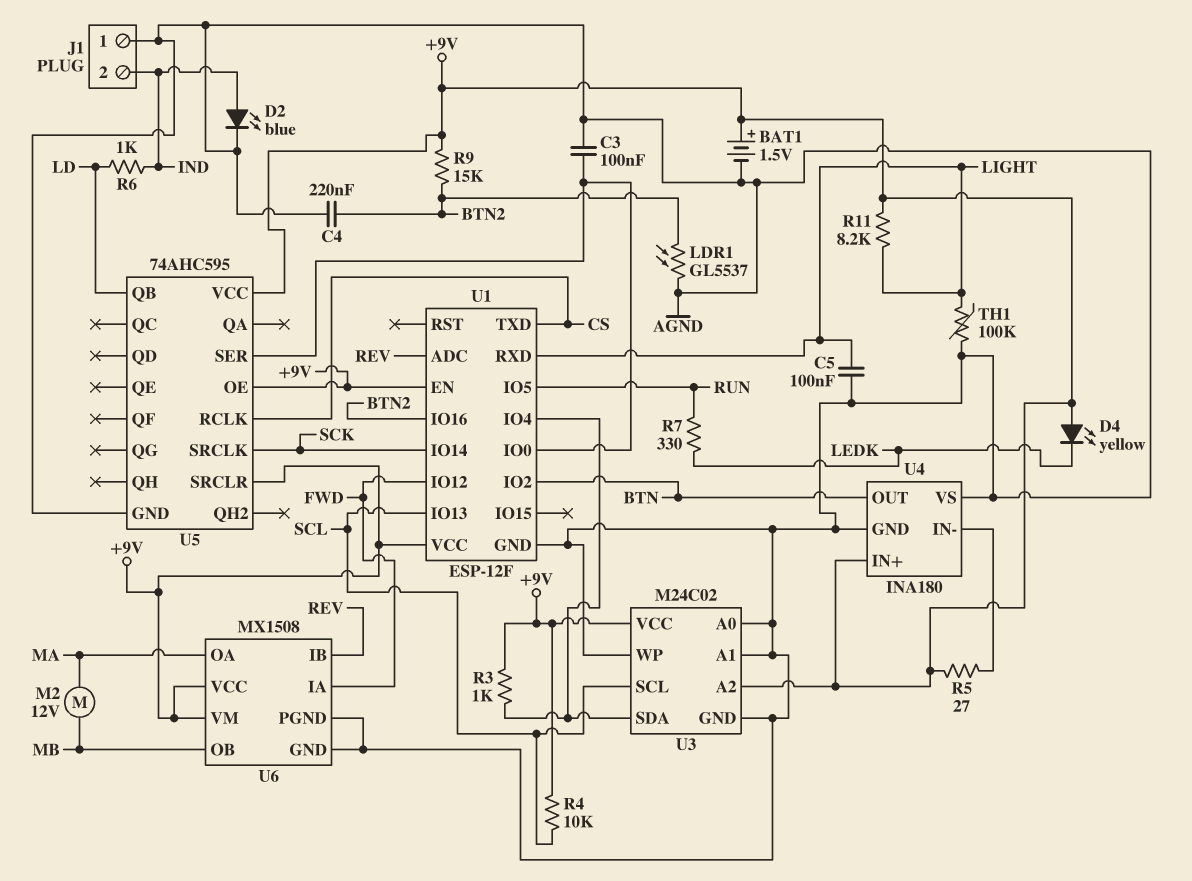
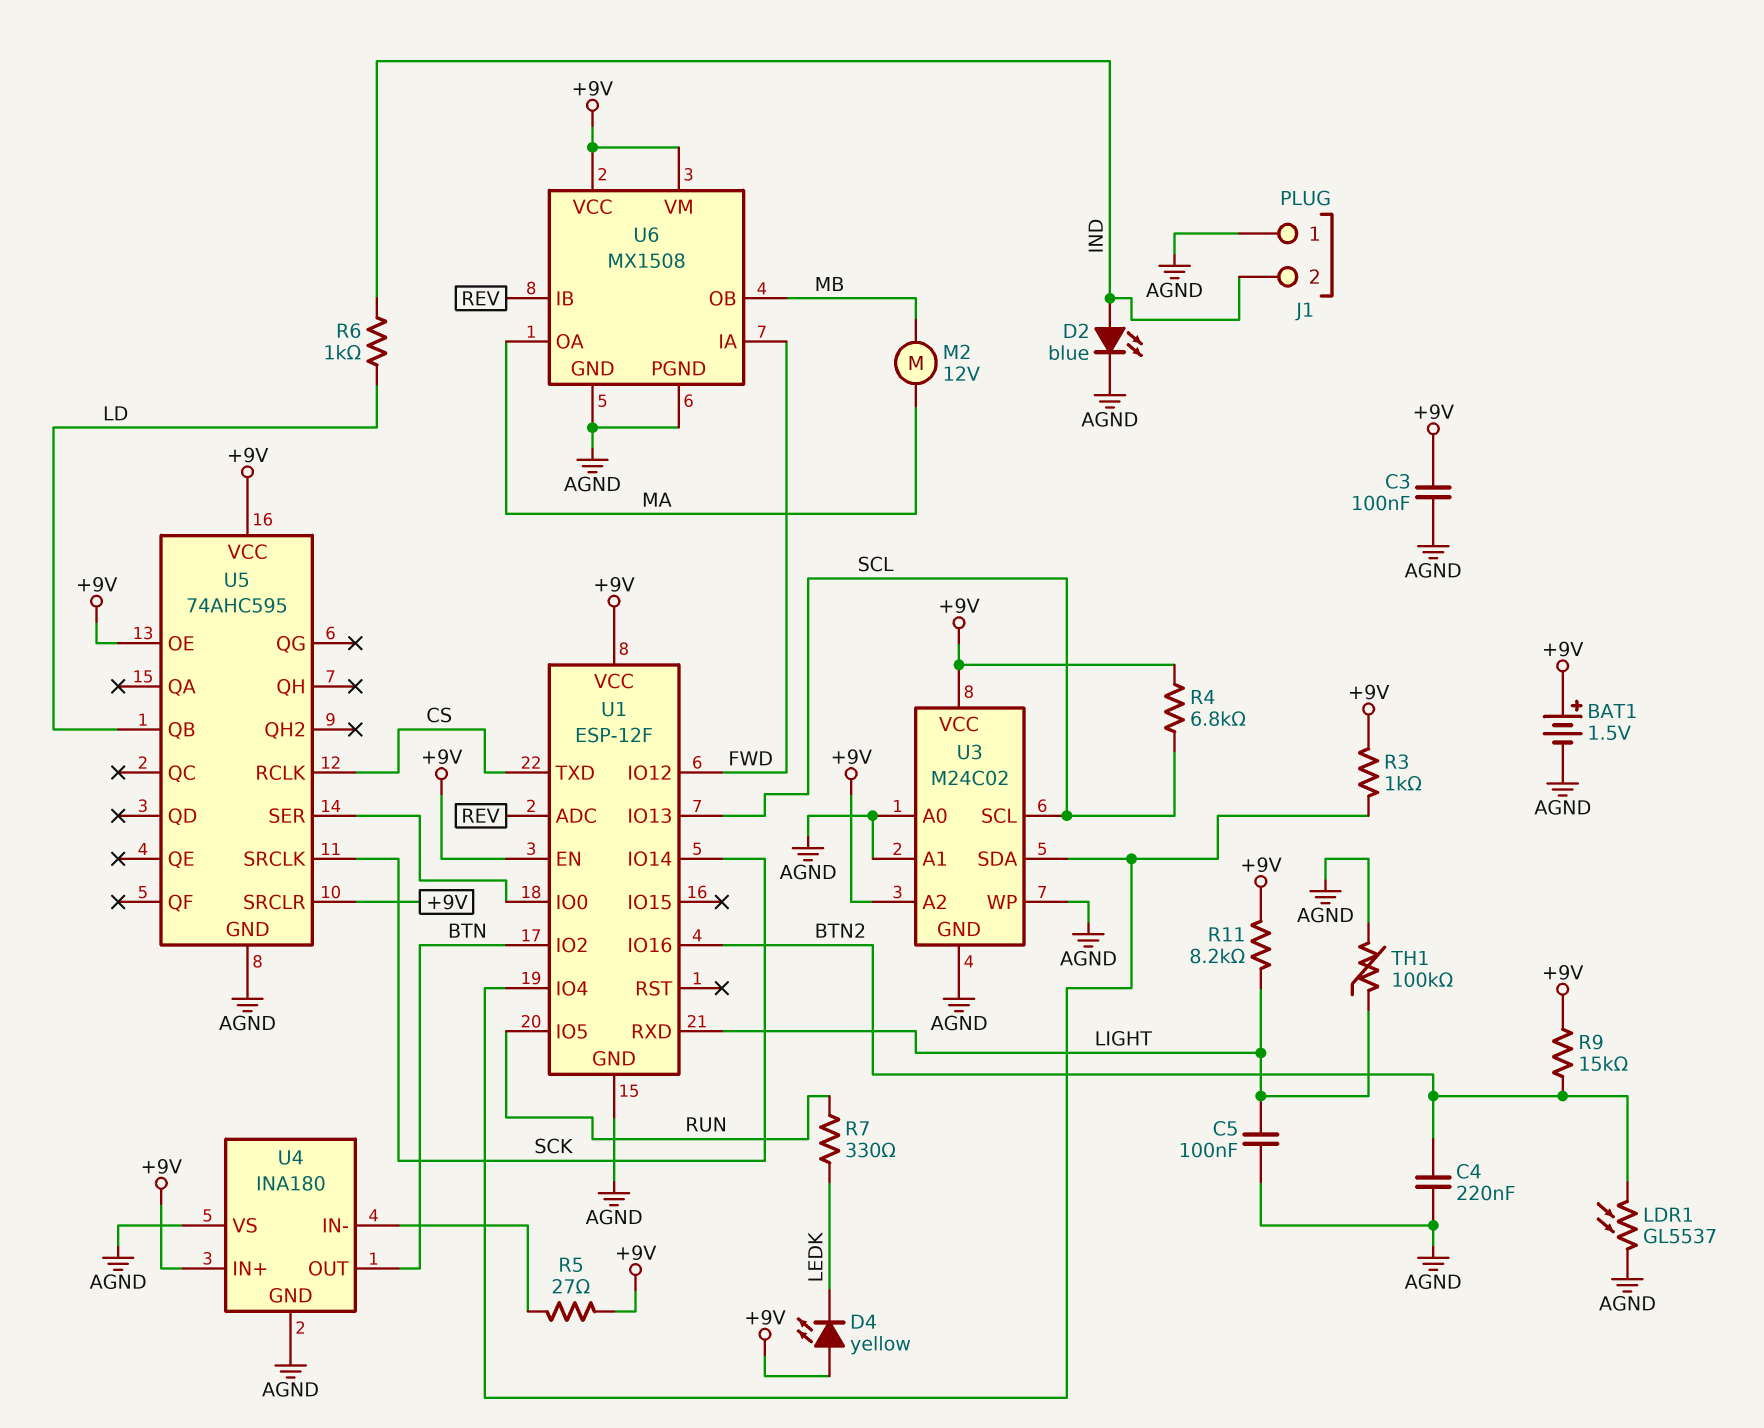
C3: 100nF (AGND, U1/IO0) -> 100nF (+9V, AGND)
R4: 10k (+9V, SCL) -> 6.8k (+9V, SCL)

